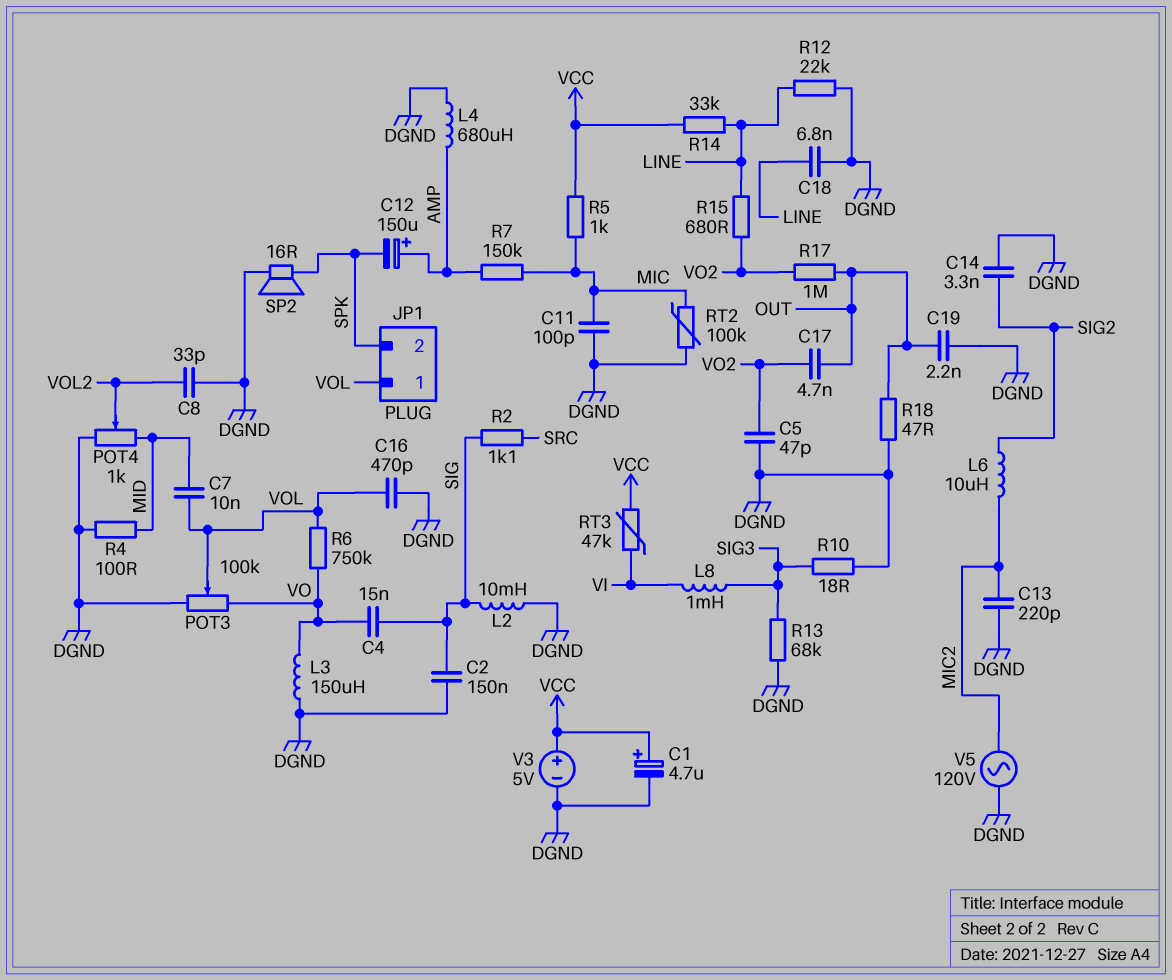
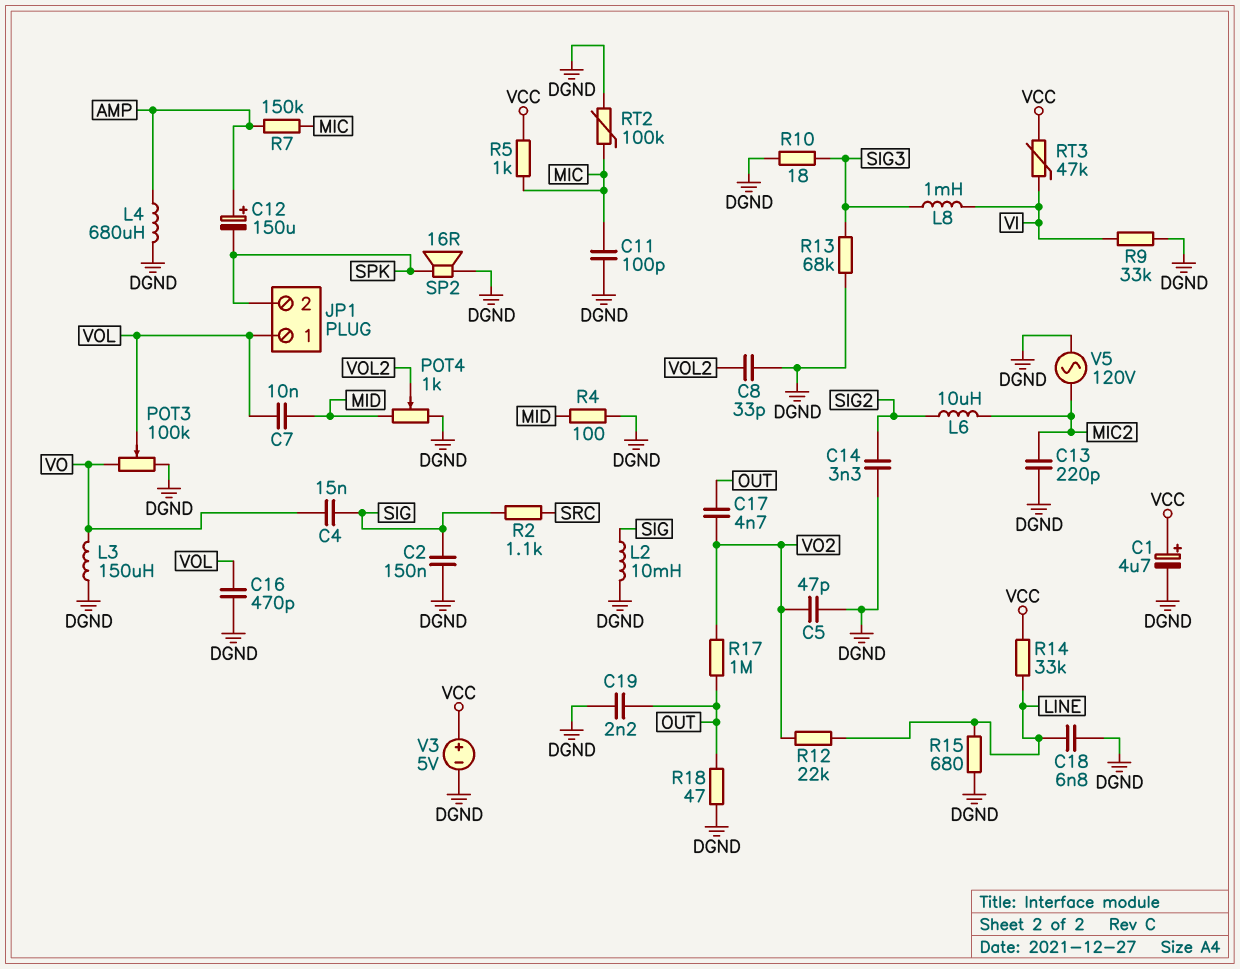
R6: 750k (VO, VOL) -> none
R9: none -> 33k (DGND, VI)
R12: 22k (DGND, LINE) -> 22k (LINE, VO2)
R15: 680 (LINE, VO2) -> 680 (DGND, LINE)

